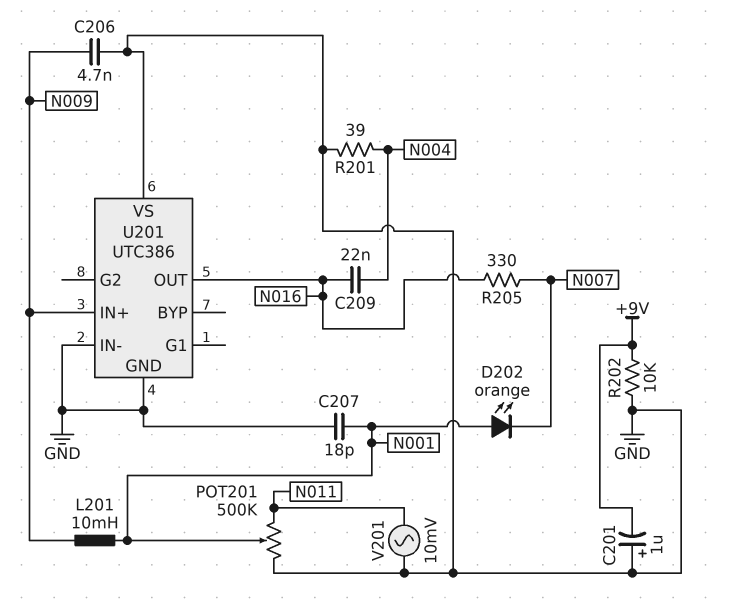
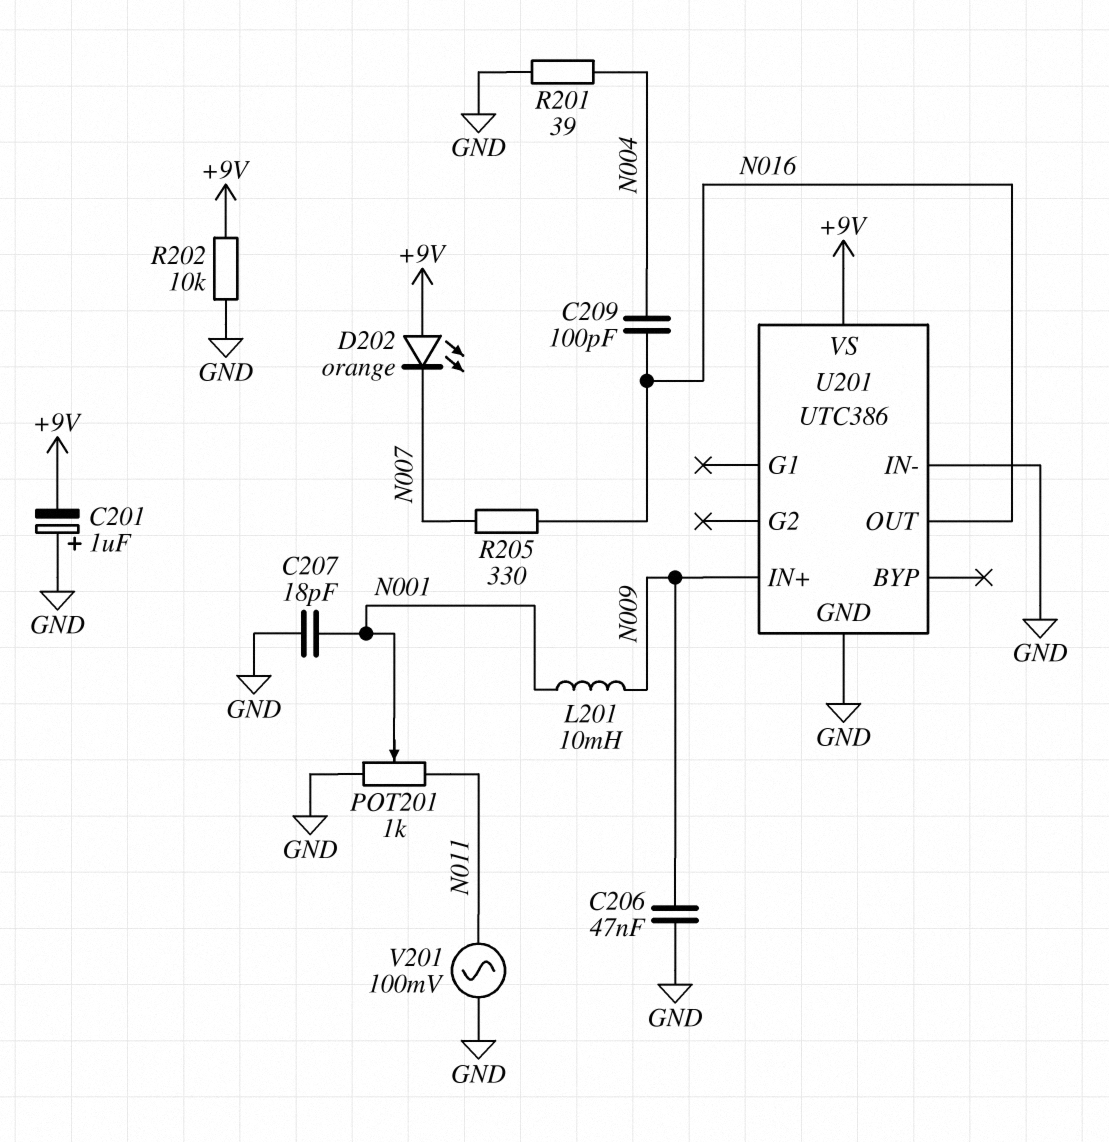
C206: 4.7nF (GND, N009) -> 47nF (GND, N009)
C209: 22nF (N004, N016) -> 100pF (N004, N016)
D202: LED orange (A N001, K N007) -> LED orange (A +9V, K N007)
POT201: 500k (GND, N011, wiper N001) -> 1k (GND, N011, wiper N001)
U201 pin VS: GND -> +9V
V201: AC 10mV (GND, N011) -> AC 100mV (GND, N011)

